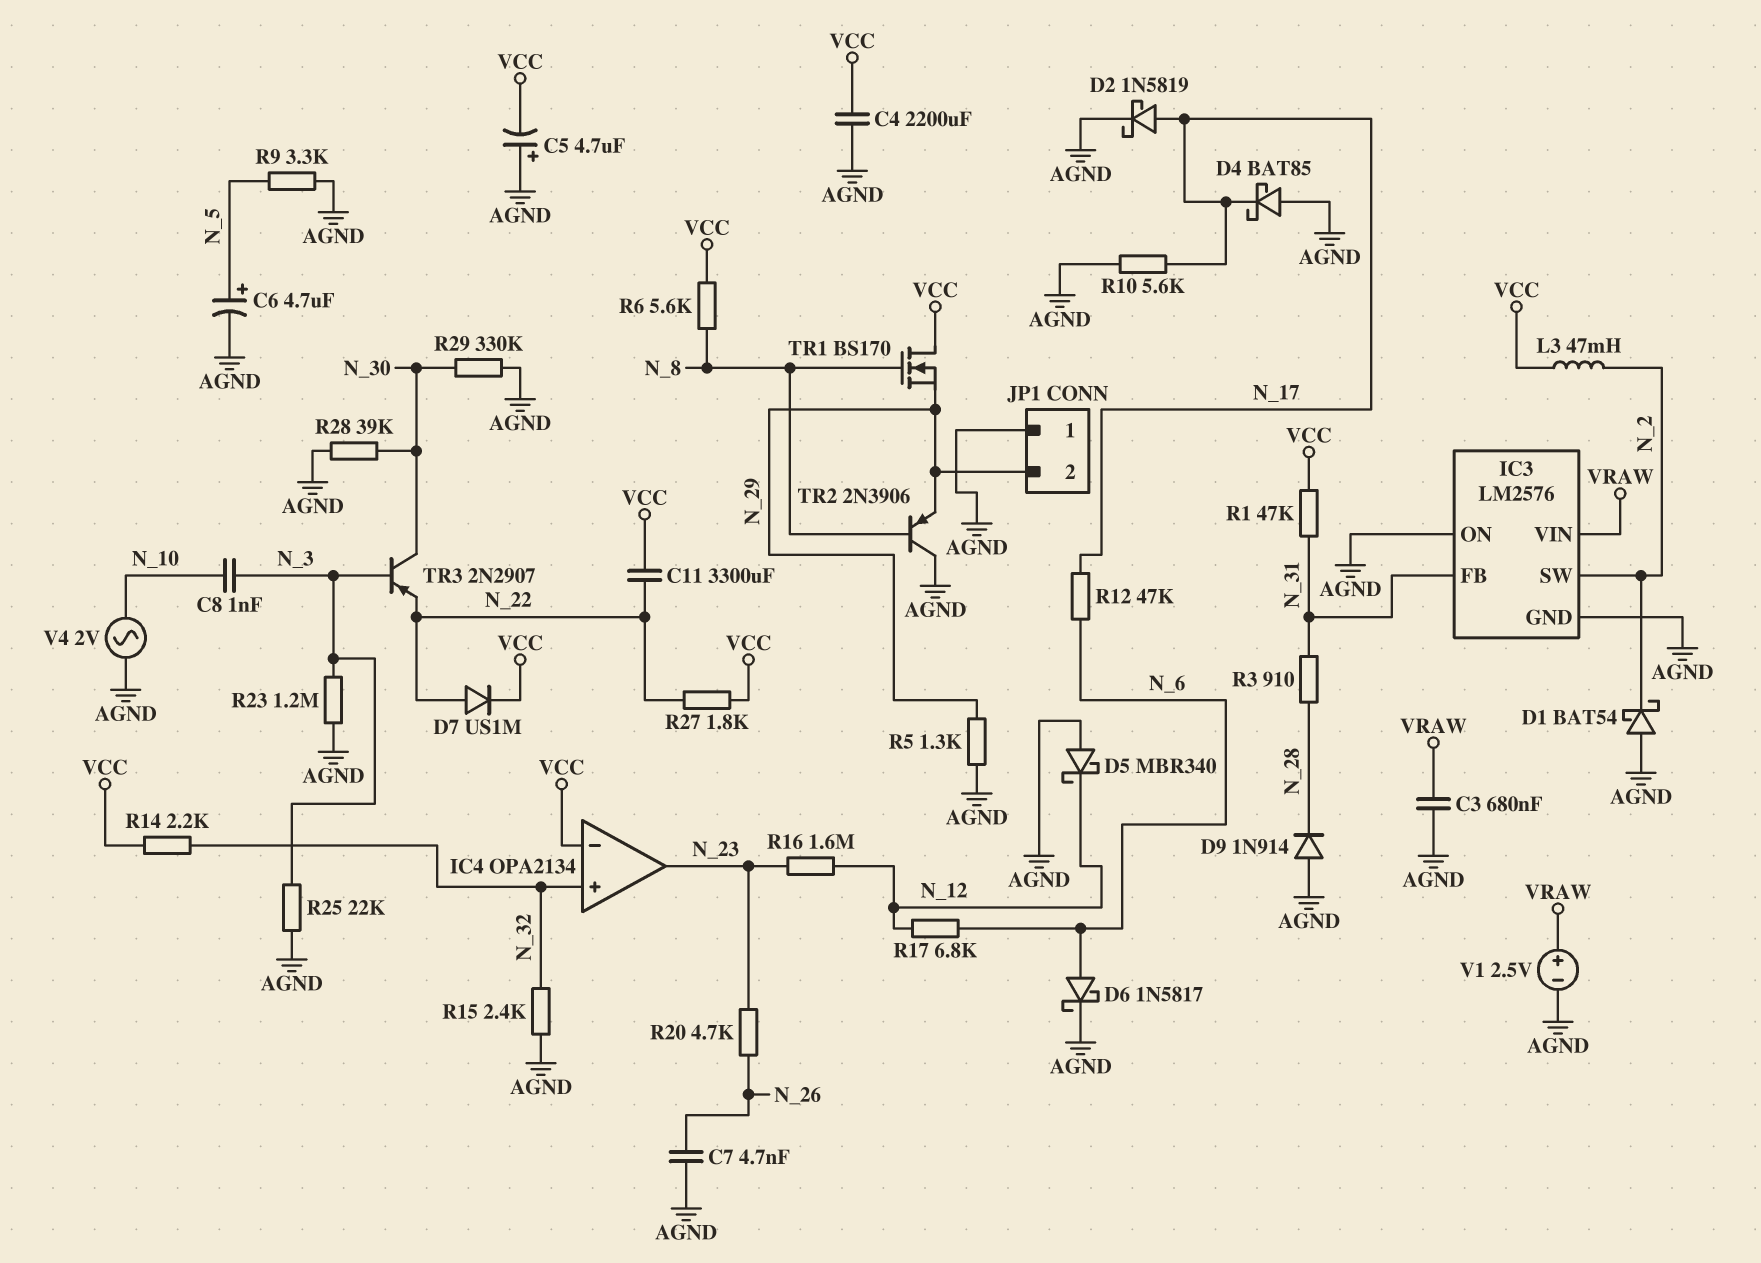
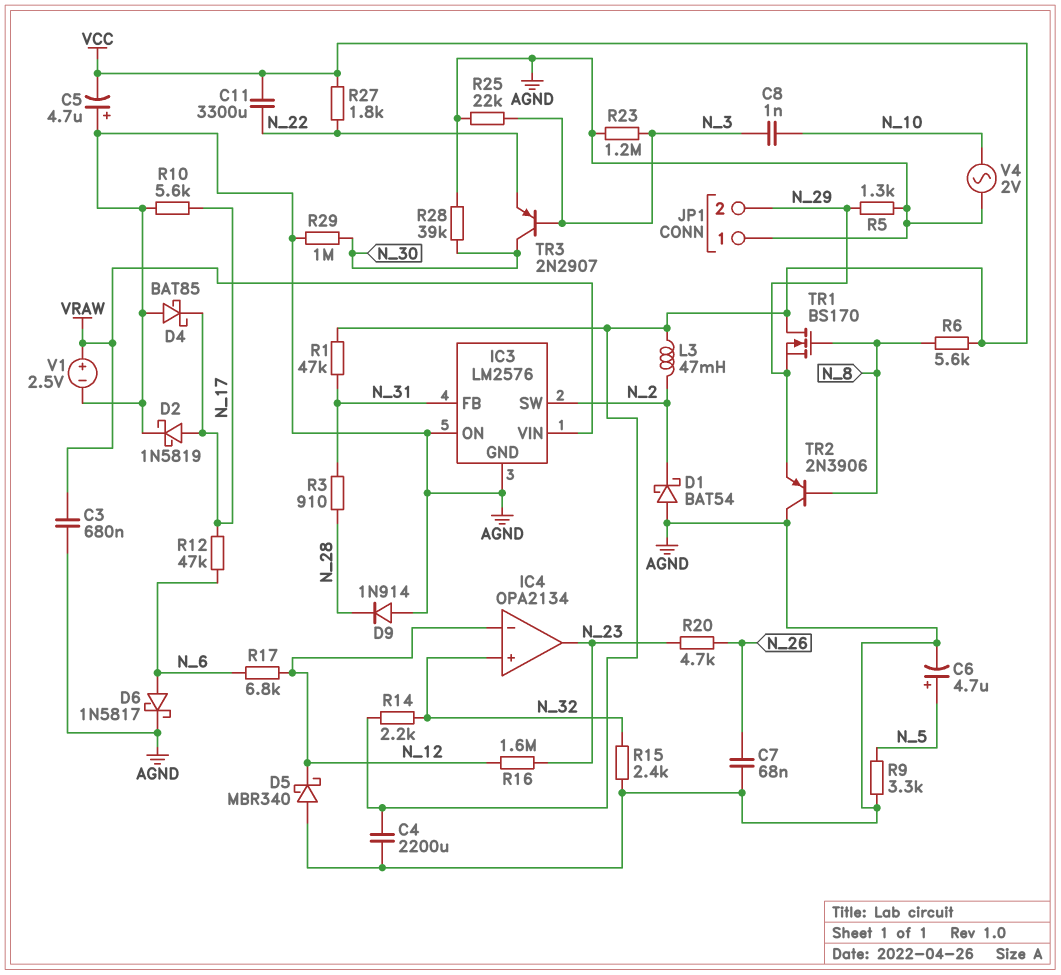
C7: 4.7nF (AGND, N_26) -> 68nF (AGND, N_26)
D7: diode US1M (A N_22, K VCC) -> none
IC4 pin in-: VCC -> N_12
R29: 330k (AGND, N_30) -> 1M (AGND, N_30)

